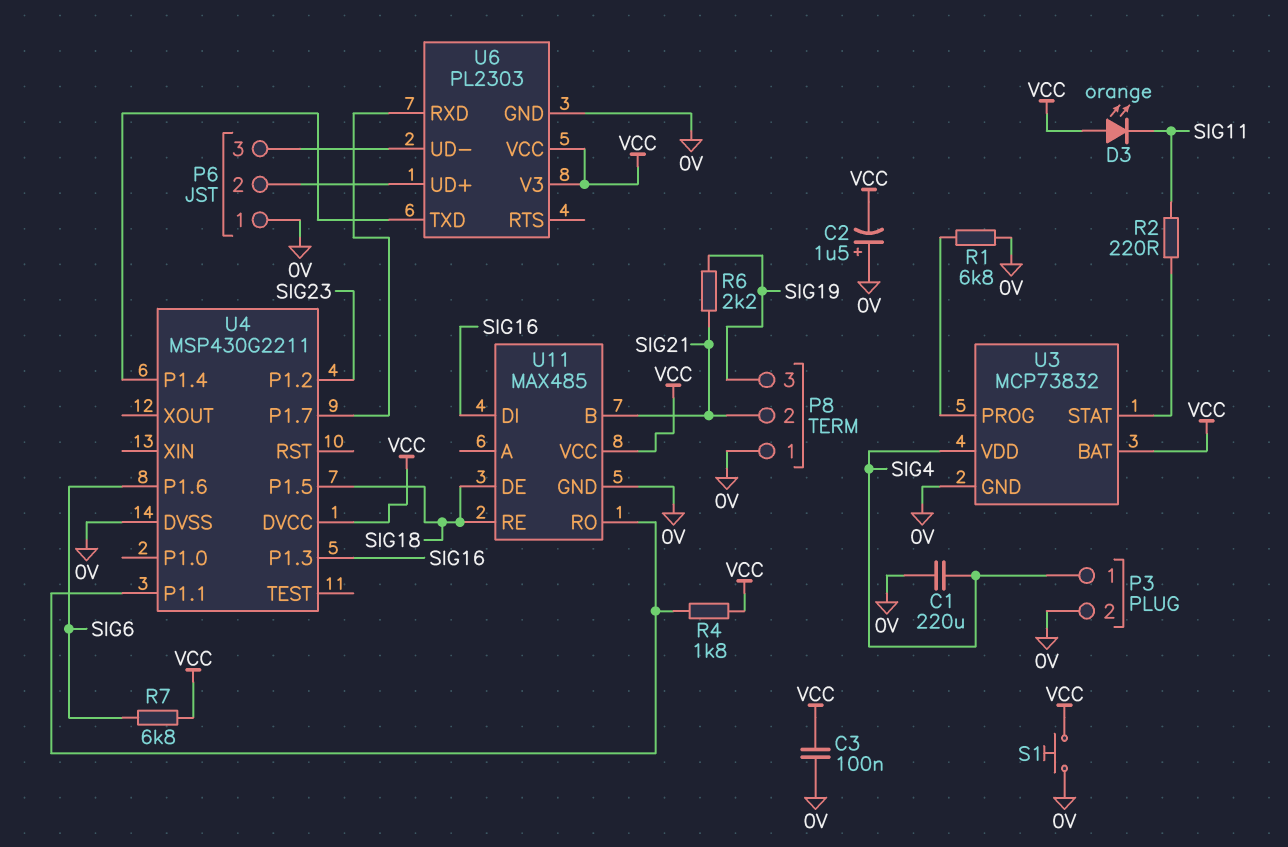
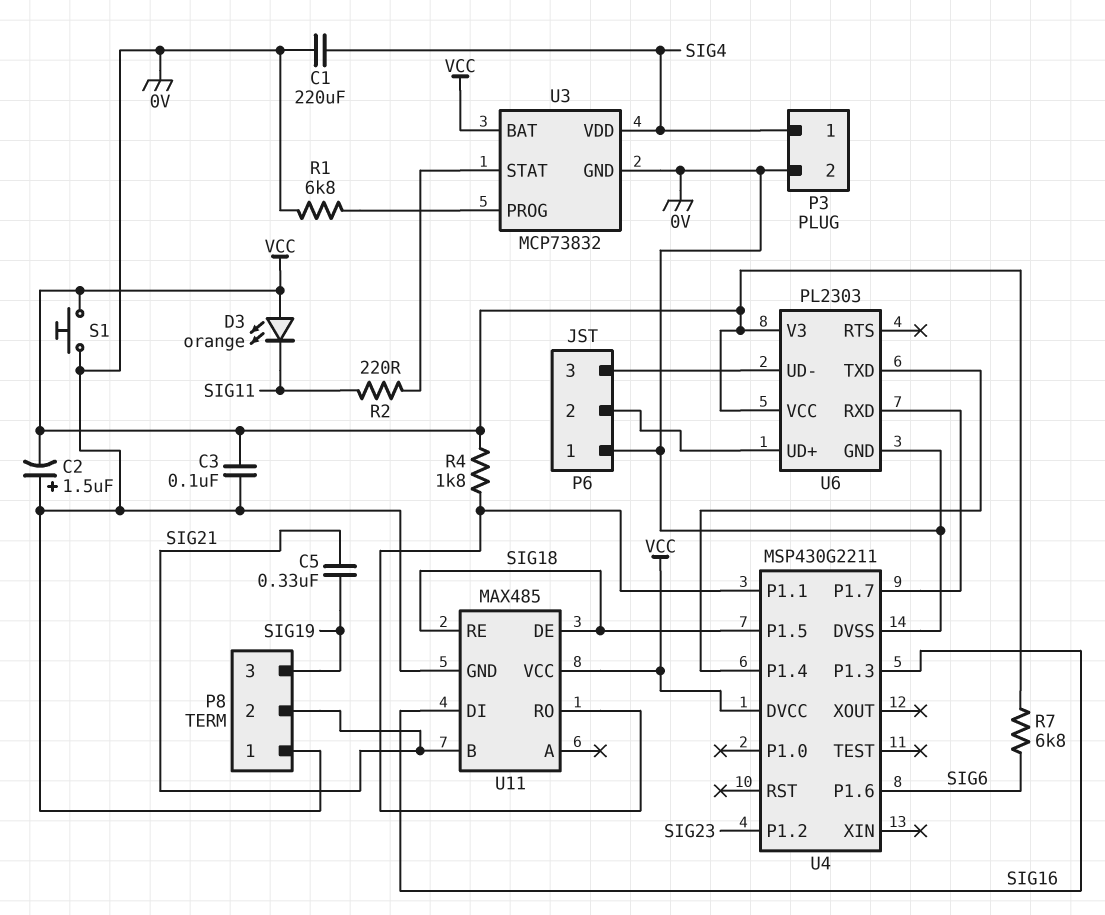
C5: none -> 330nF (SIG19, SIG21)
R6: 2.2k (SIG19, SIG21) -> none

